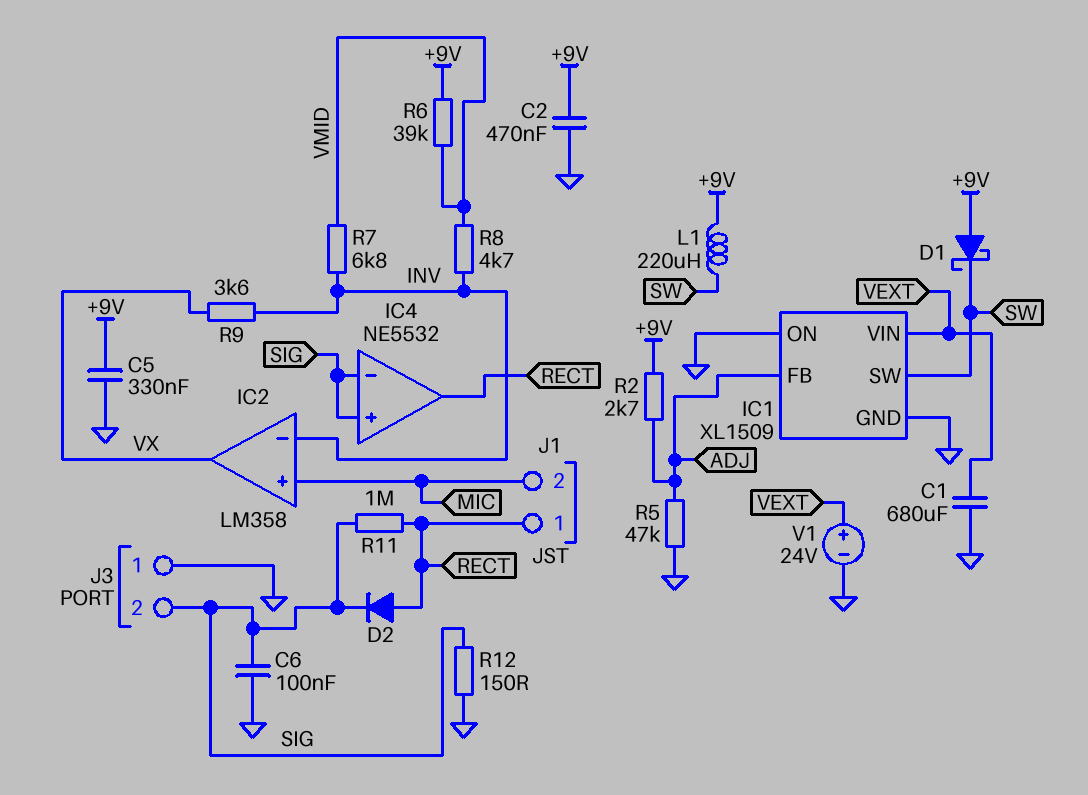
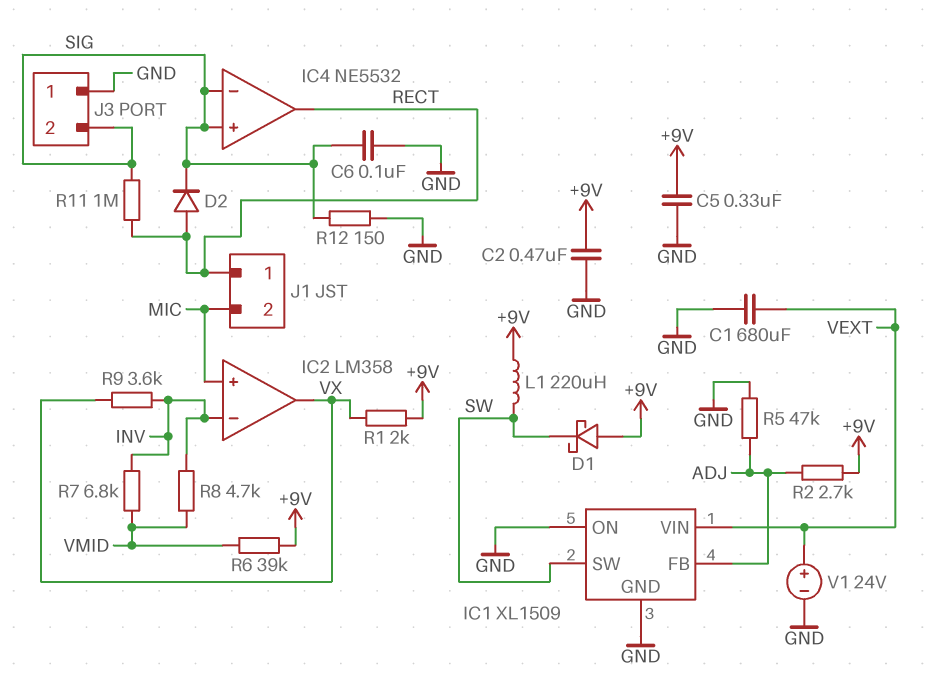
R1: none -> 2k (+9V, VX)

